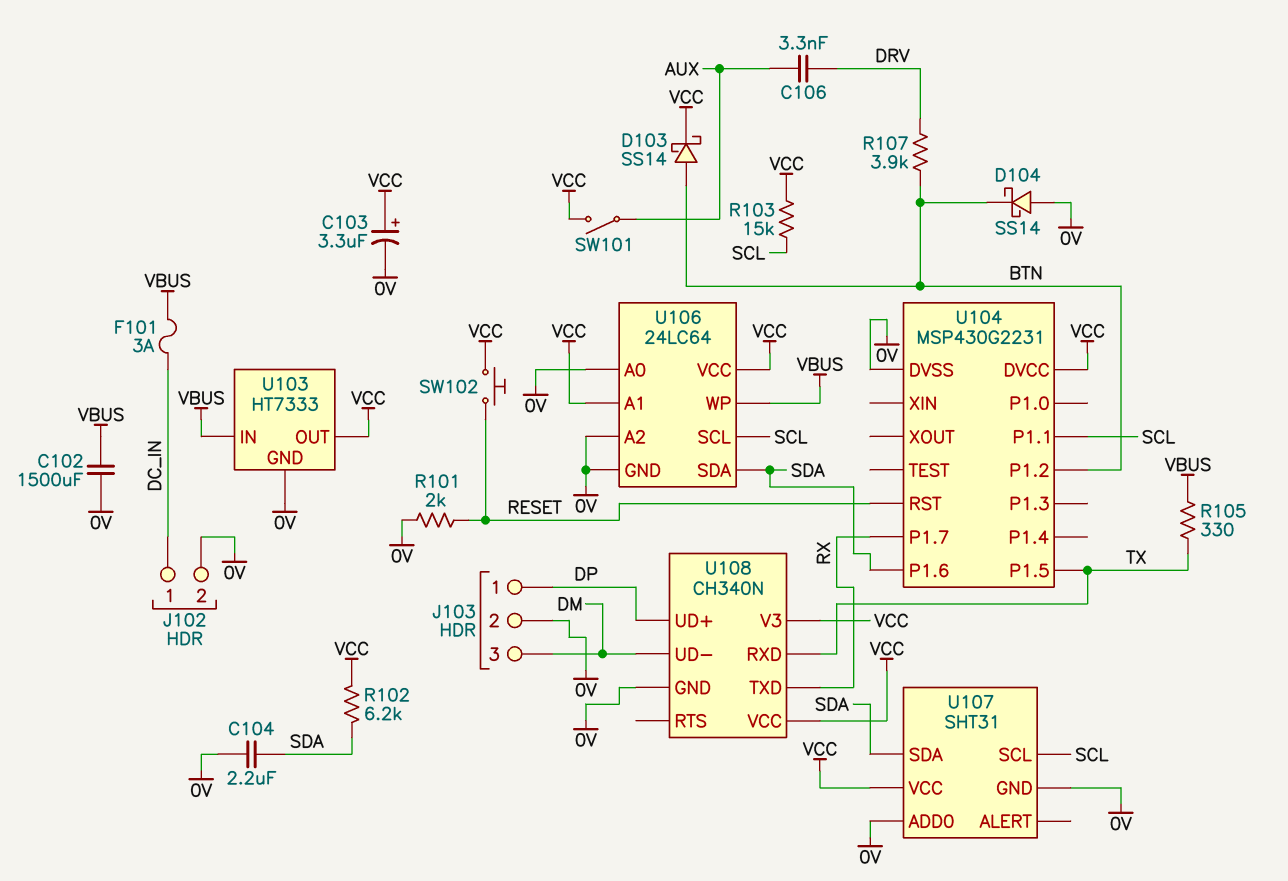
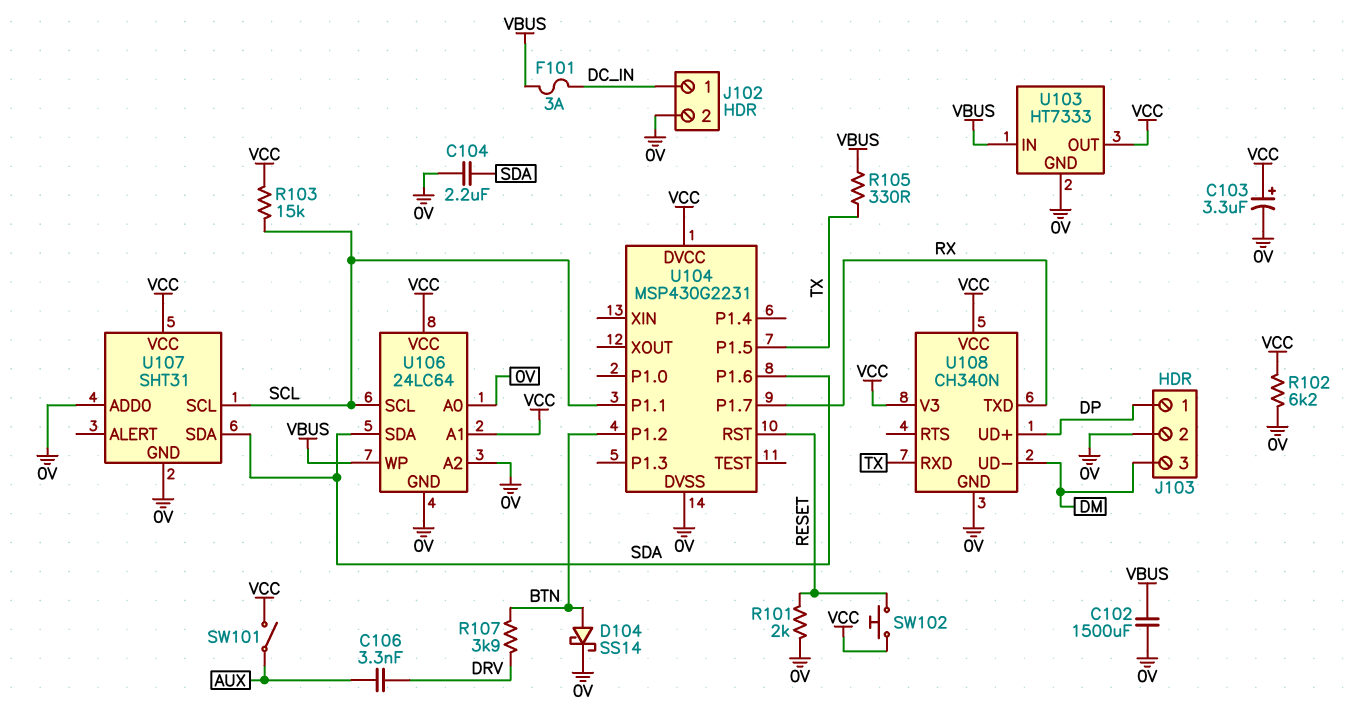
D103: schottky SS14 (A BTN, K VCC) -> none
D104: schottky SS14 (A 0V, K BTN) -> schottky SS14 (A BTN, K 0V)
R102: 6.2k (SDA, VCC) -> 6.2k (0V, VCC)

